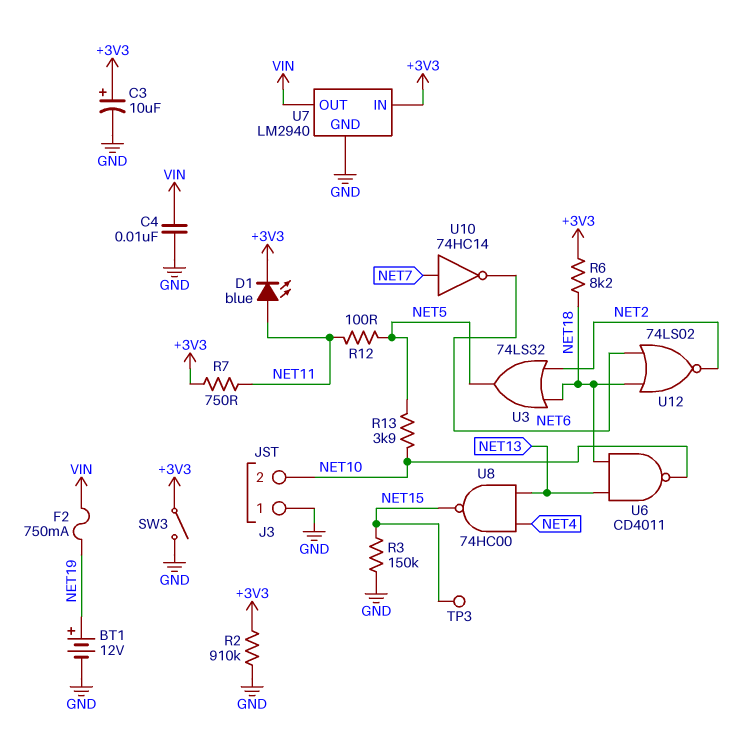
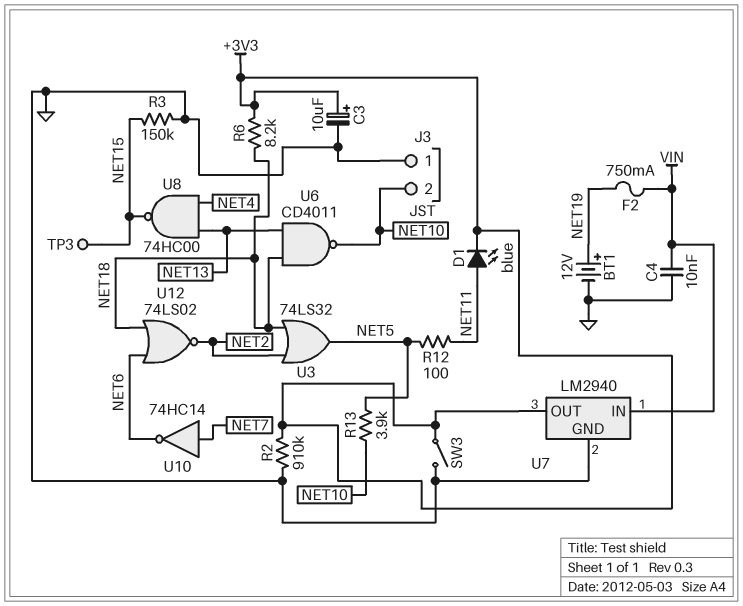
R7: 750 (+3V3, NET11) -> none
U7 pin IN: +3V3 -> VIN
U7 pin OUT: VIN -> +3V3

